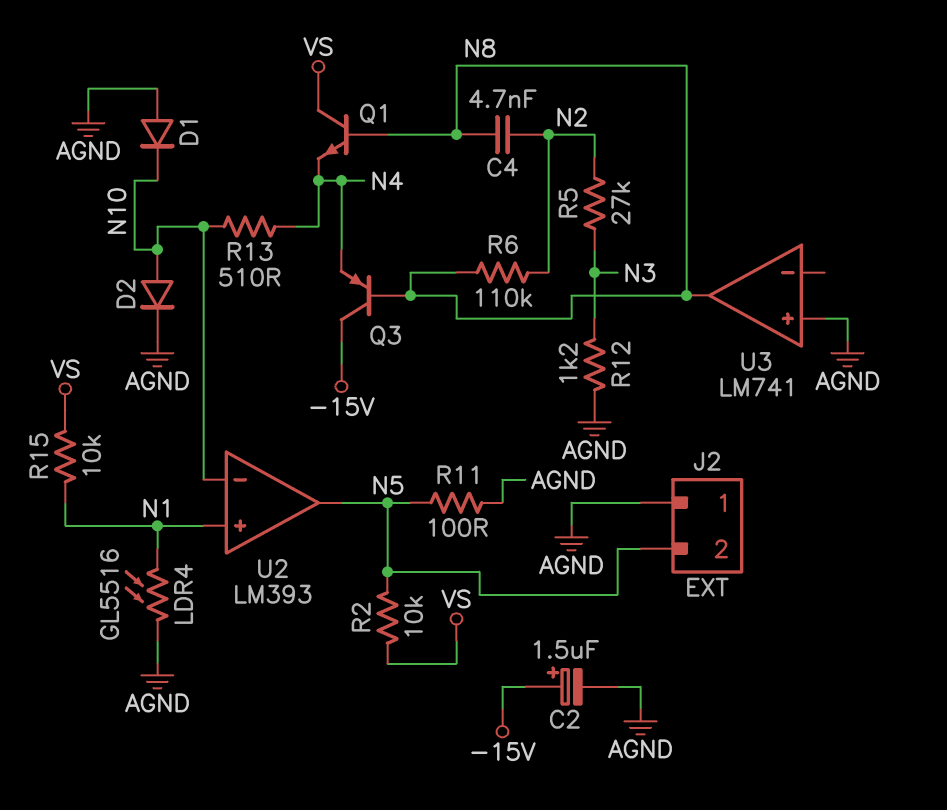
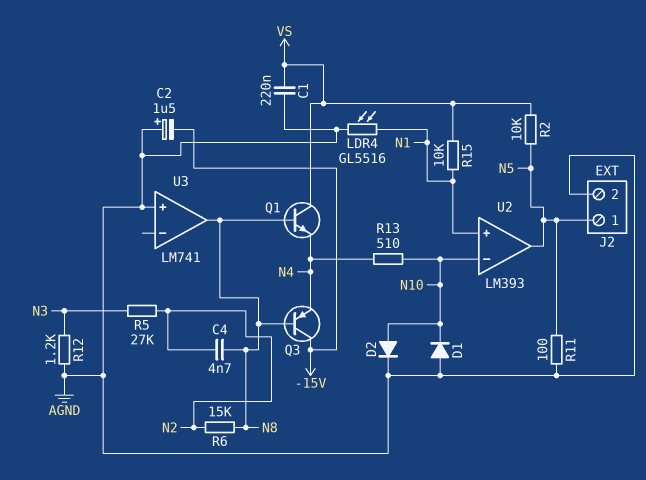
C1: none -> 220nF (AGND, VS)
C2: 1.5uF (plus -15V, minus AGND) -> 1.5uF (plus AGND, minus -15V)
J2 pin 1: AGND -> N5
J2 pin 2: N5 -> AGND
R6: 110k (N2, N8) -> 15k (N2, N8)

